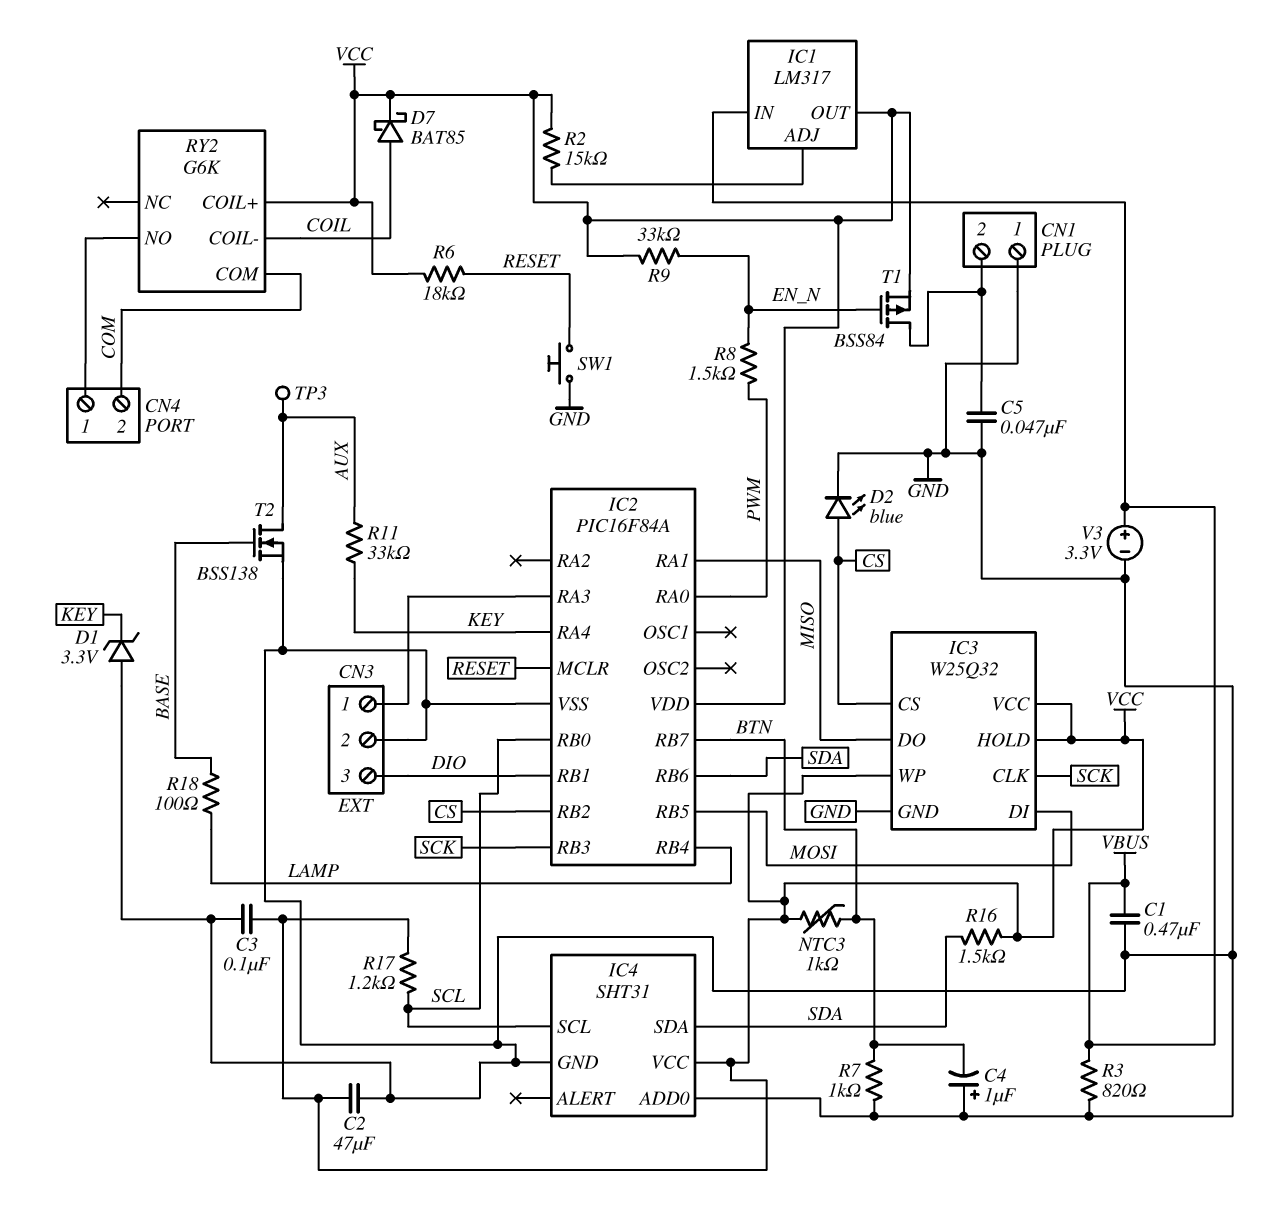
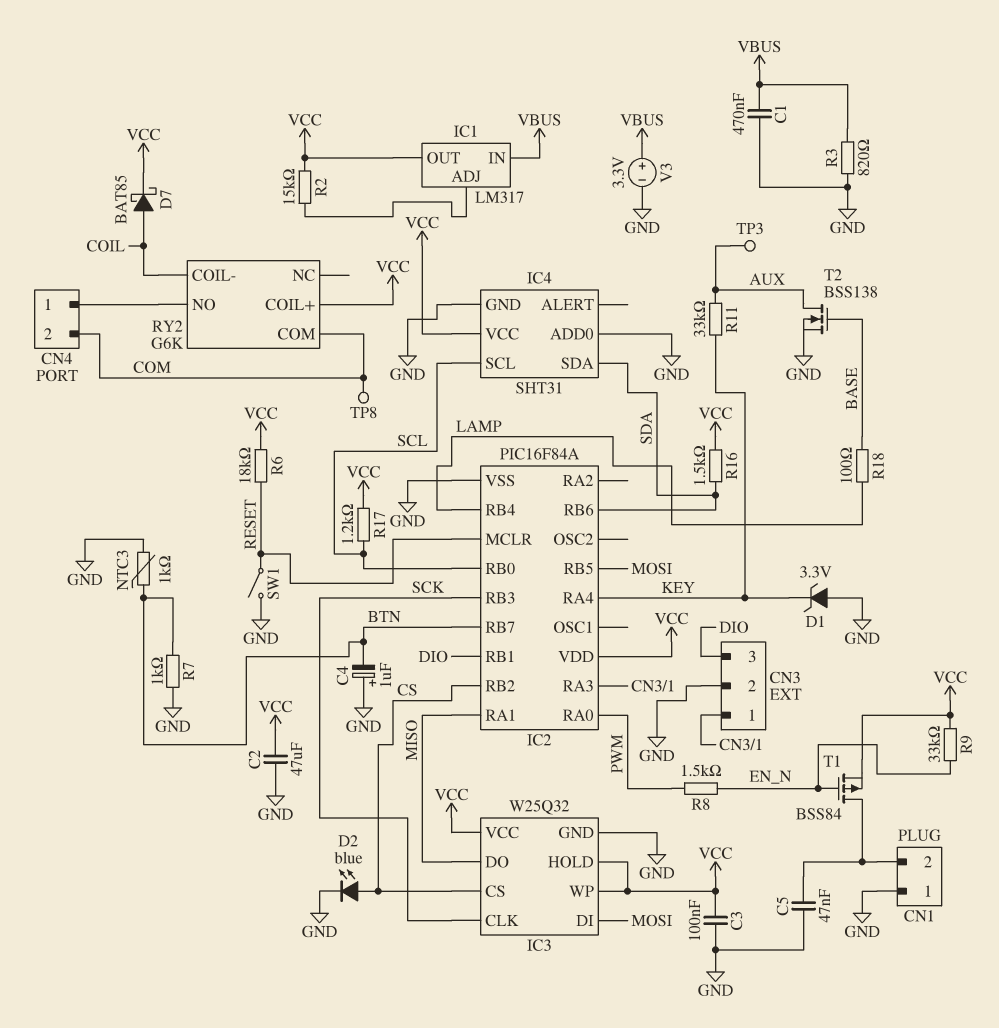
NTC3: 1k (BTN, VCC) -> 1k (BTN, GND)
SW1: button (GND, RESET) -> switch (GND, RESET)
TP8: none -> test point (COM)

